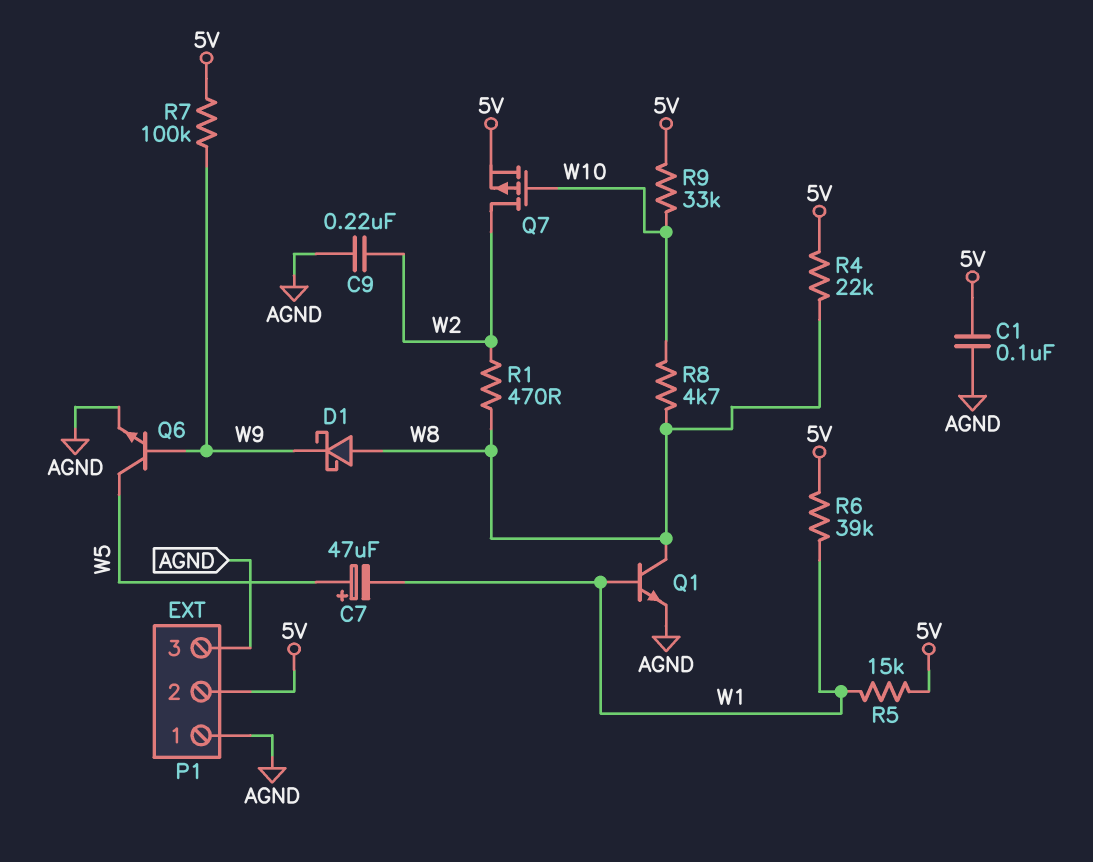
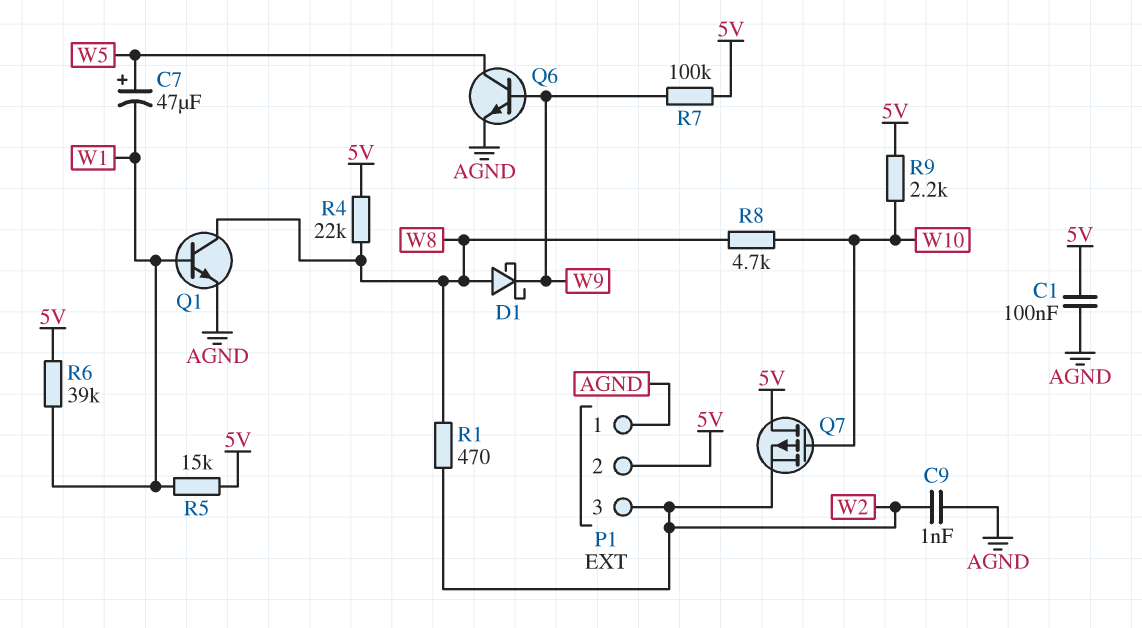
C9: 220nF (AGND, W2) -> 1nF (AGND, W2)
P1 pin 3: AGND -> W2
Q7: PMOS (G W10, D W2, S 5V) -> PMOS (G W10, D 5V, S W2)
R9: 33k (5V, W10) -> 2.2k (5V, W10)

